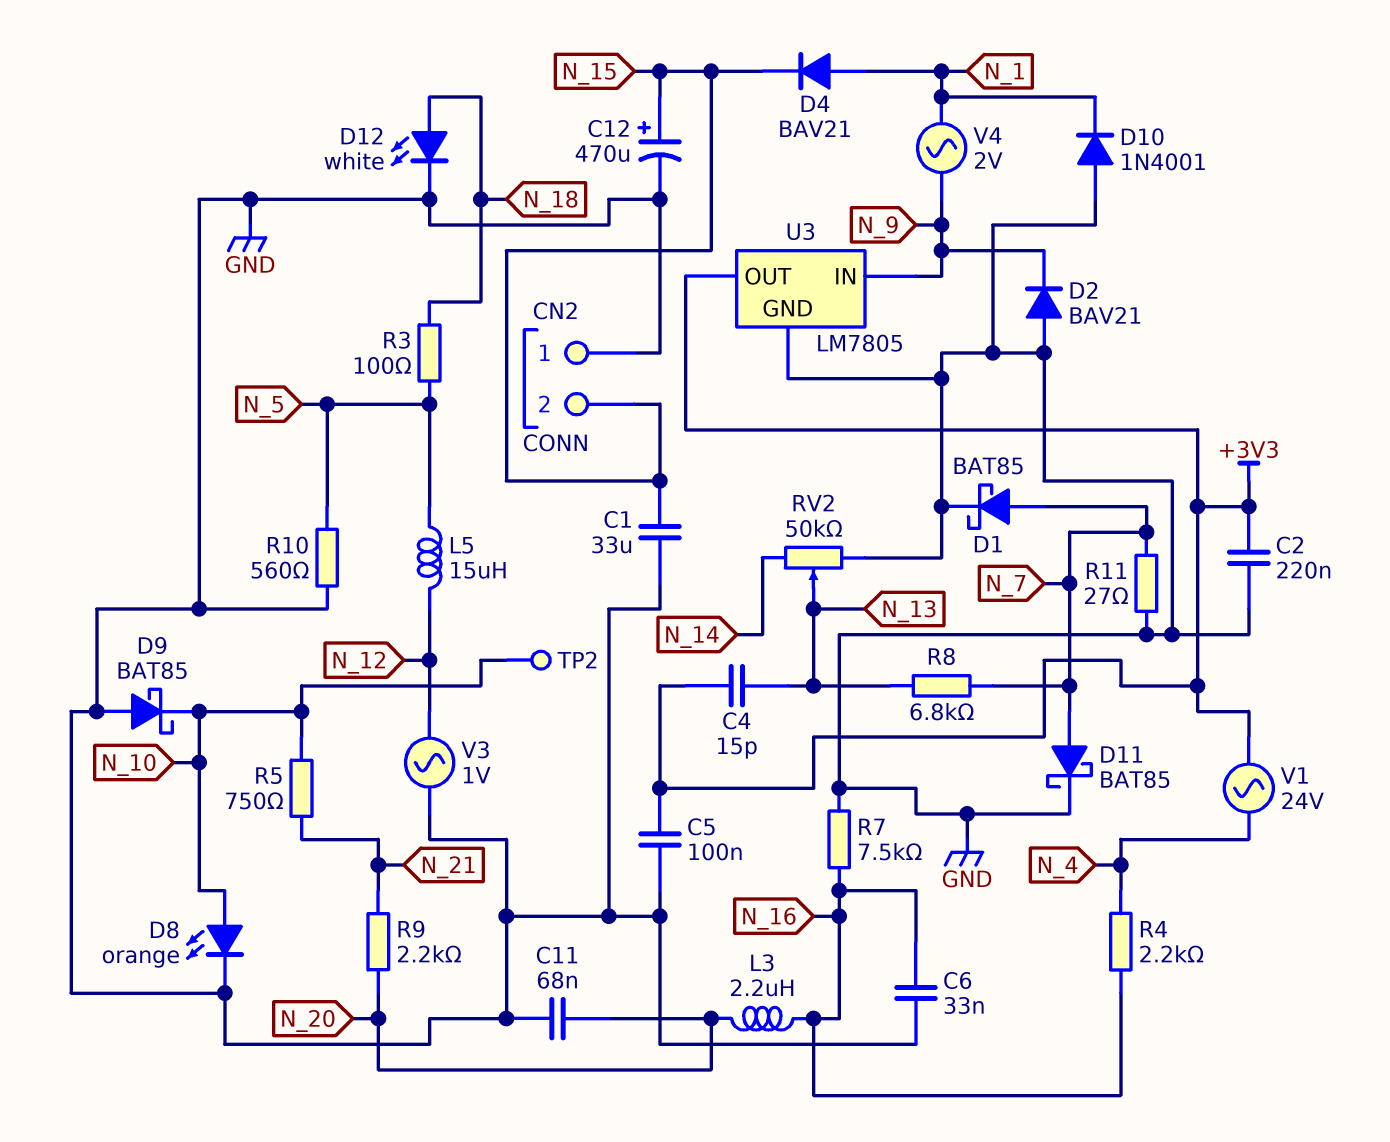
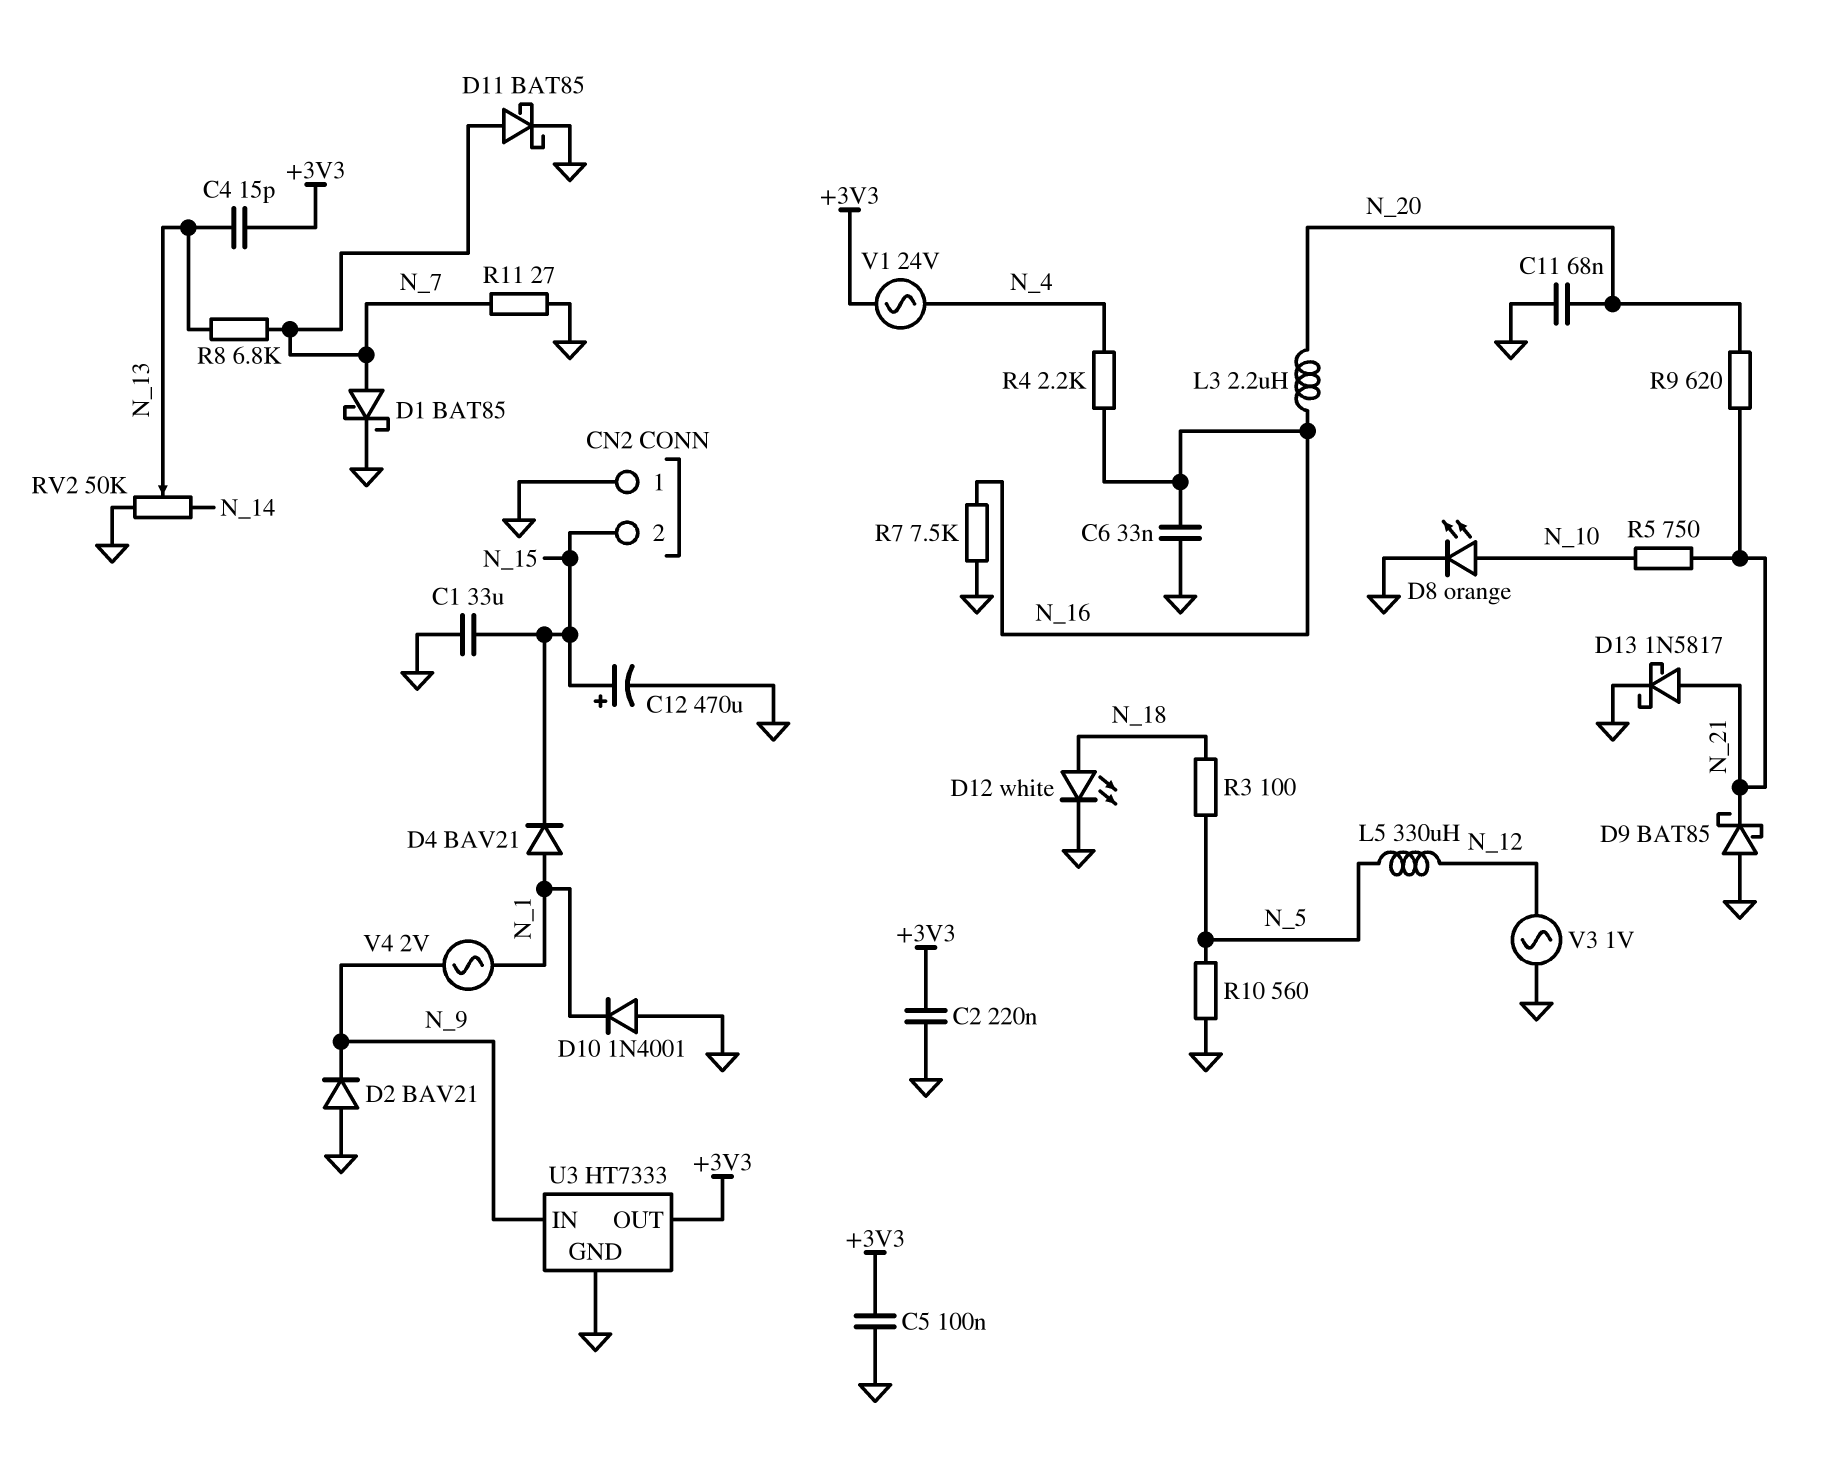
D9: schottky BAT85 (A GND, K N_10) -> schottky BAT85 (A GND, K N_21)
D13: none -> schottky 1N5817 (A N_21, K GND)
L5: 15uH (N_5, N_12) -> 330uH (N_5, N_12)
R9: 2.2k (N_20, N_21) -> 620 (N_20, N_21)
TP2: test point (N_10) -> none
U3: LM7805 -> HT7333

